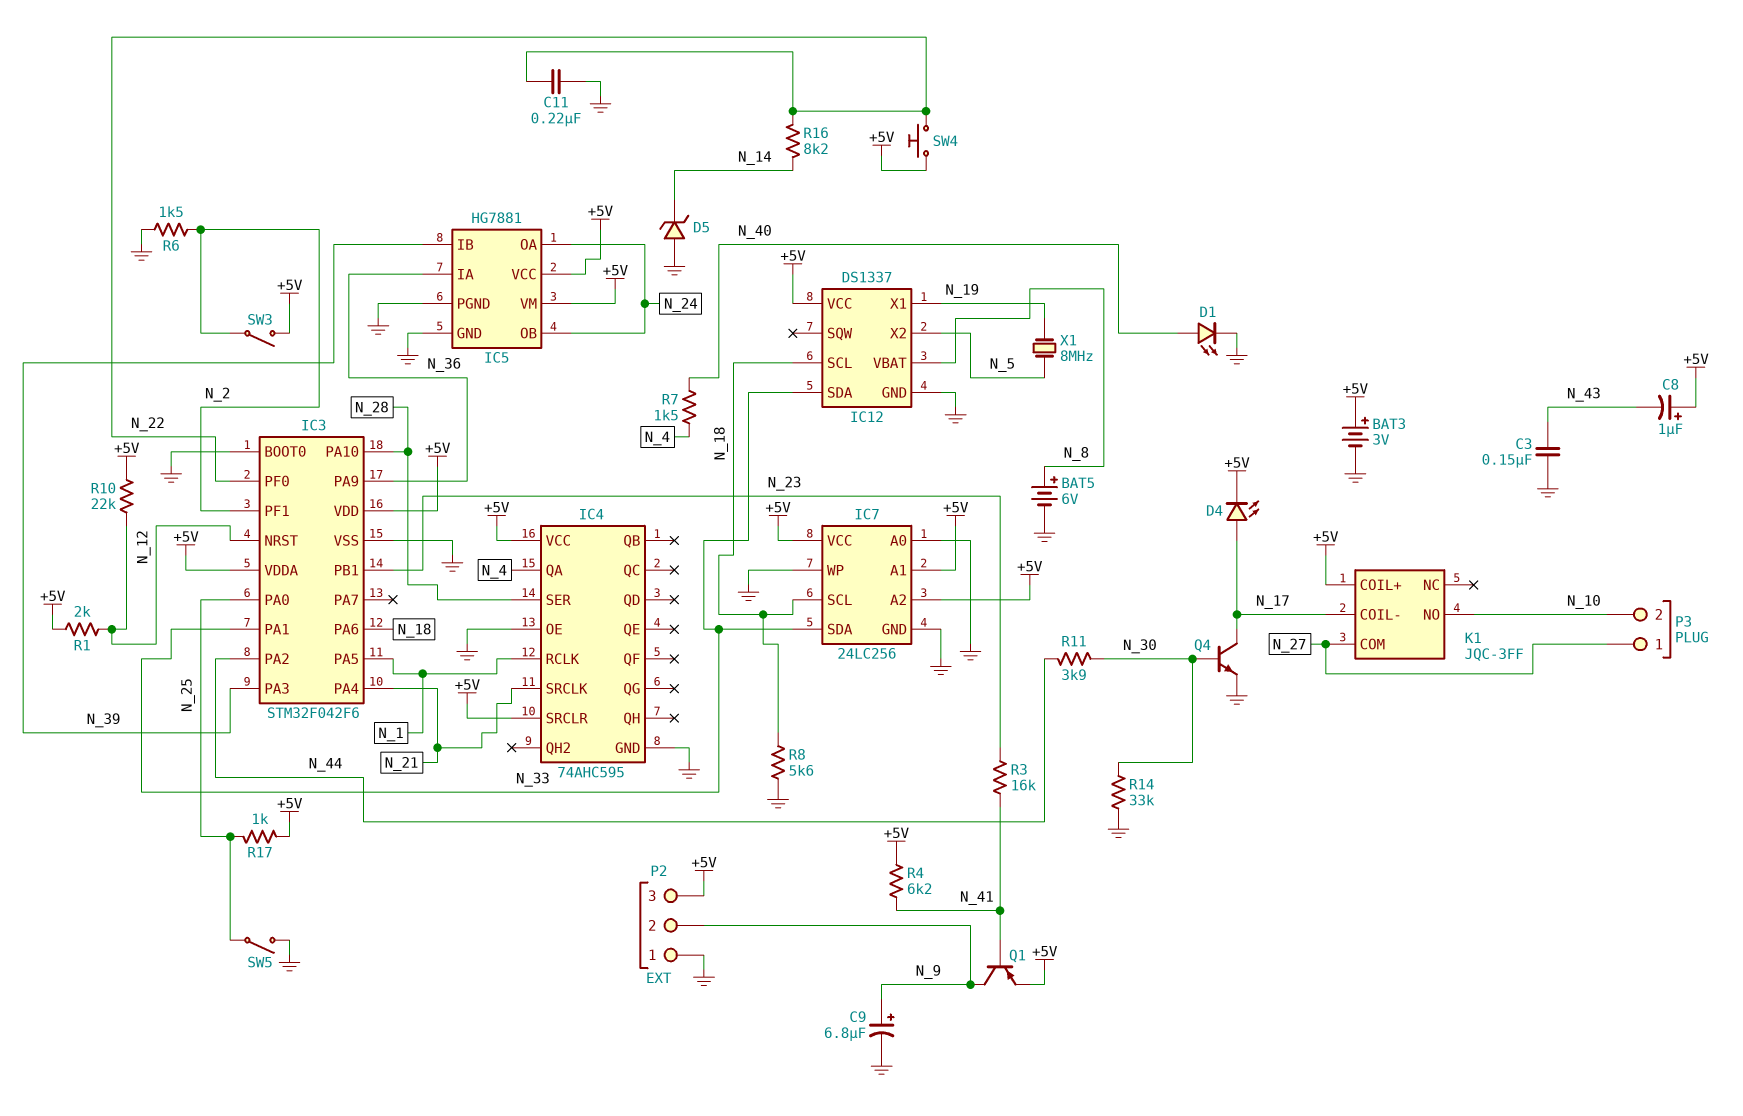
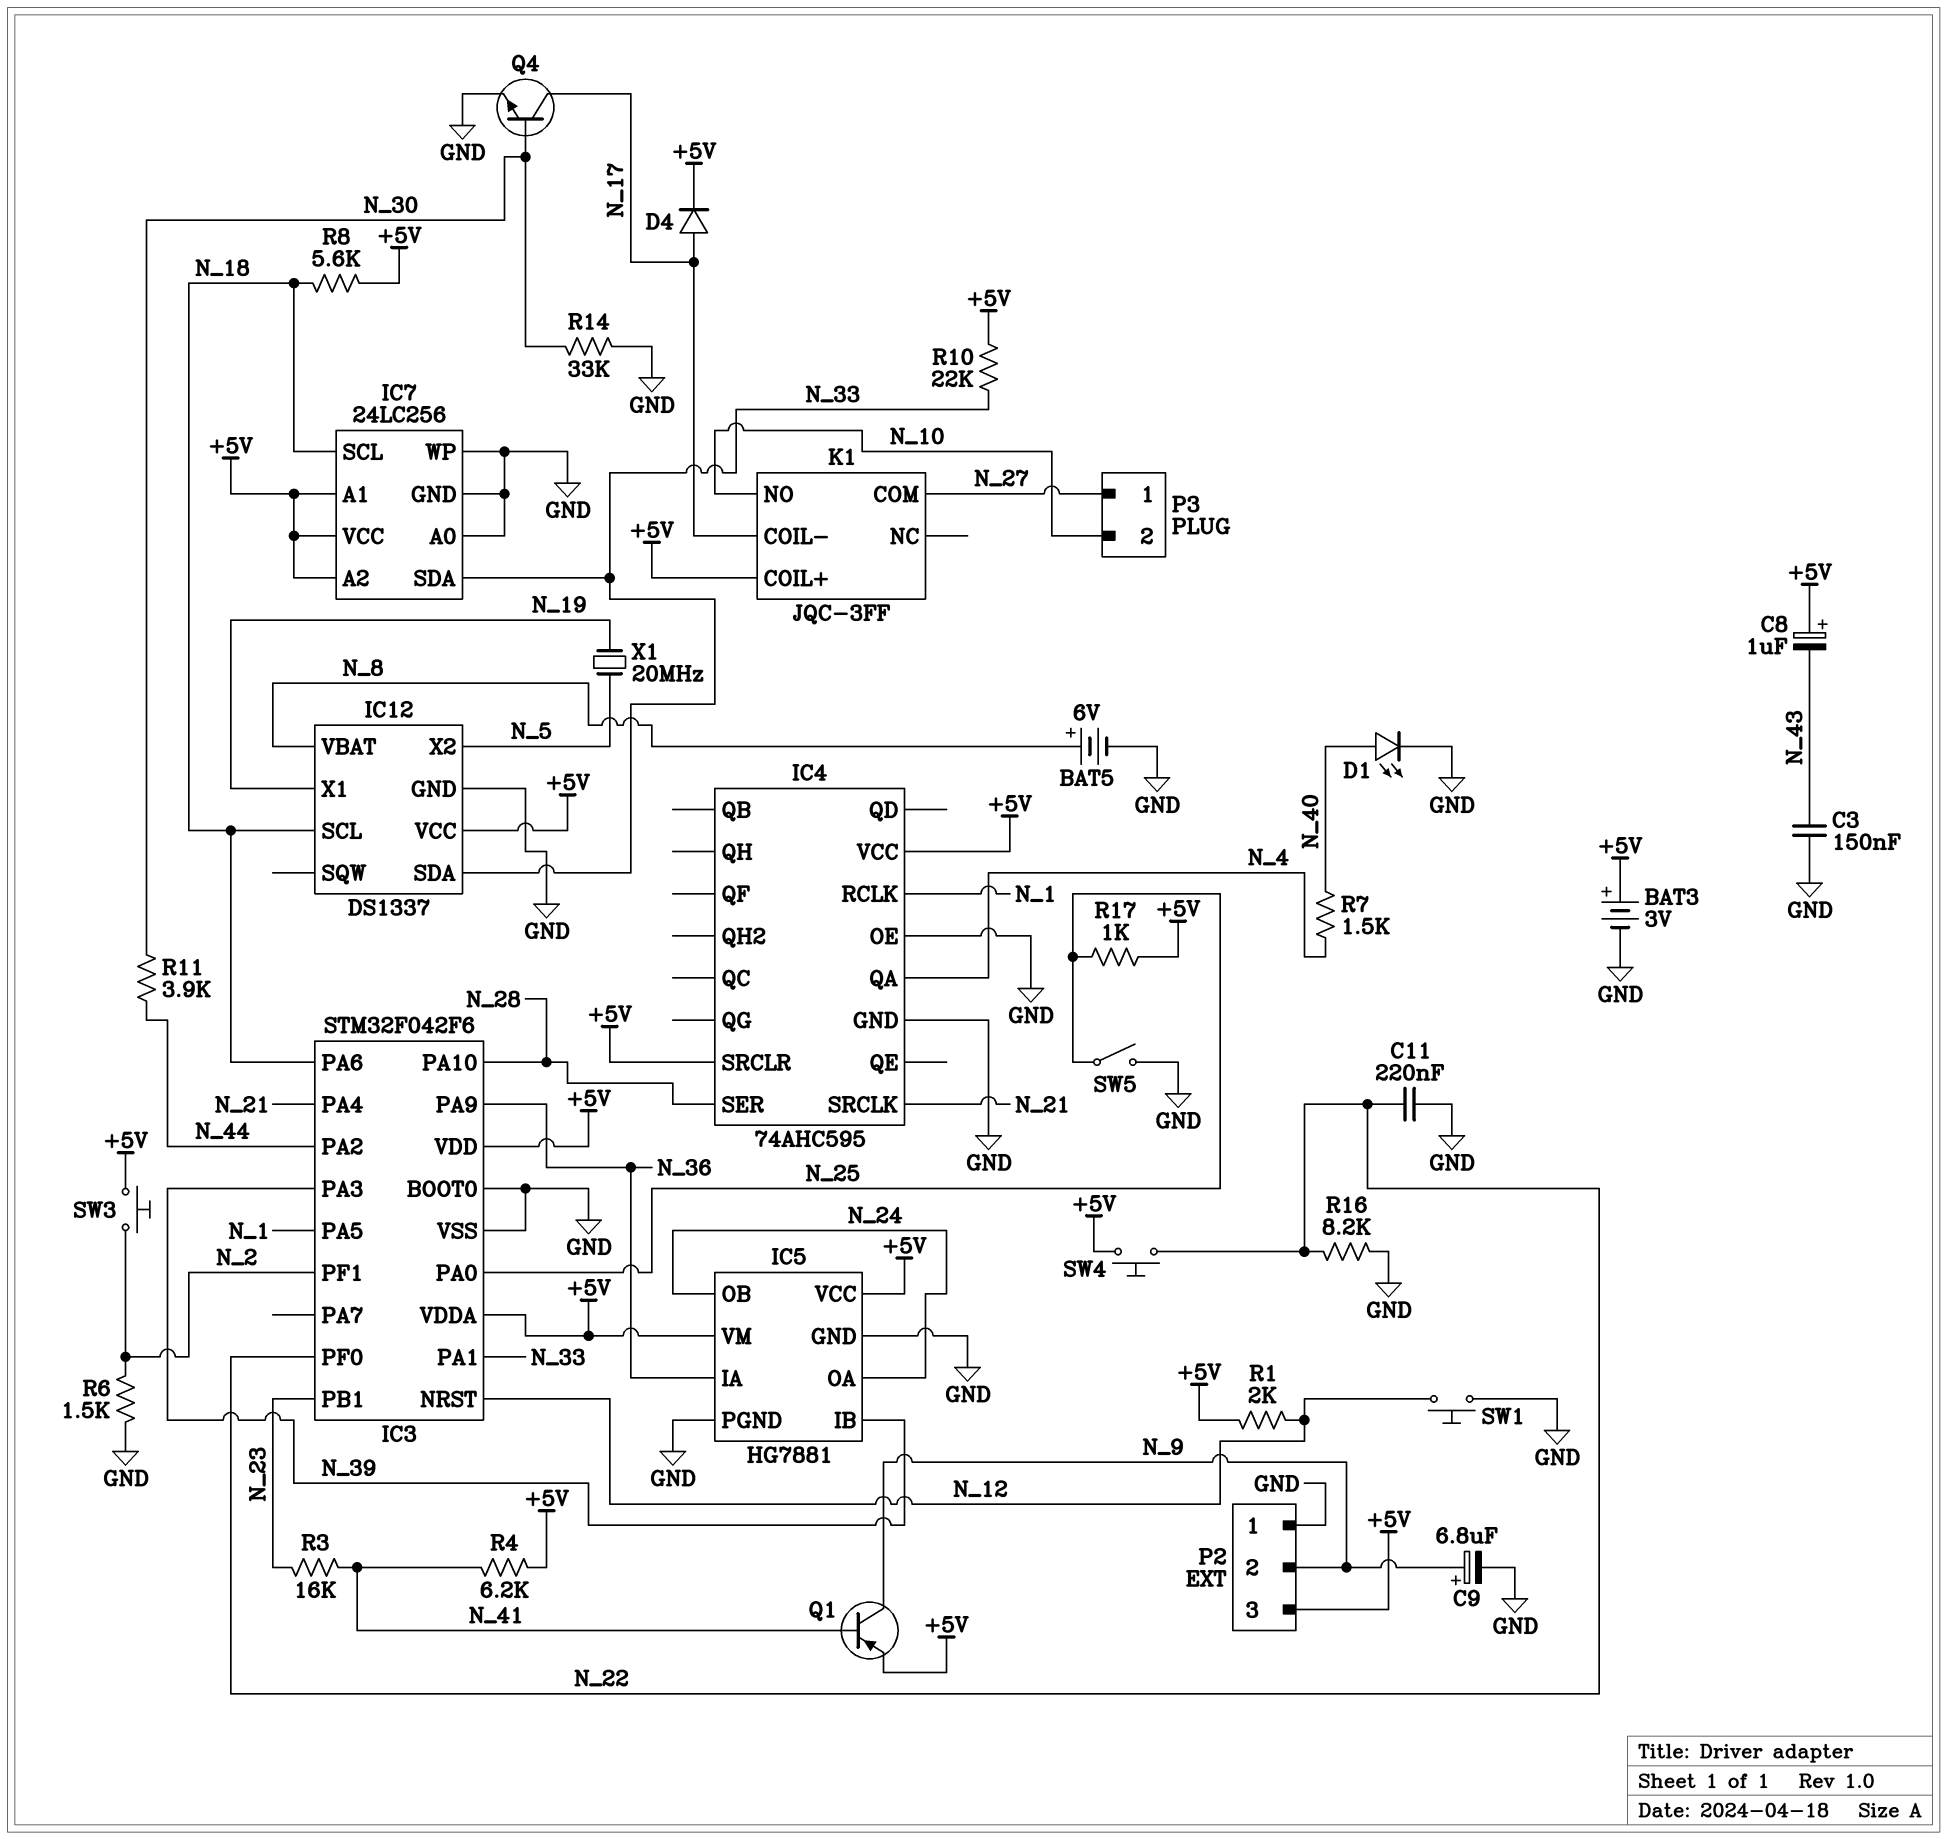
D4: LED (A N_17, K +5V) -> diode (A N_17, K +5V)
D5: zener (A GND, K N_14) -> none
R8: 5.6k (GND, N_18) -> 5.6k (+5V, N_18)
R10: 22k (+5V, N_12) -> 22k (+5V, N_33)
R16: 8.2k (N_14, N_22) -> 8.2k (GND, N_22)
SW1: none -> button (GND, N_12)
SW3: switch (+5V, N_2) -> button (+5V, N_2)
X1: 8MHz (N_5, N_19) -> 20MHz (N_5, N_19)

